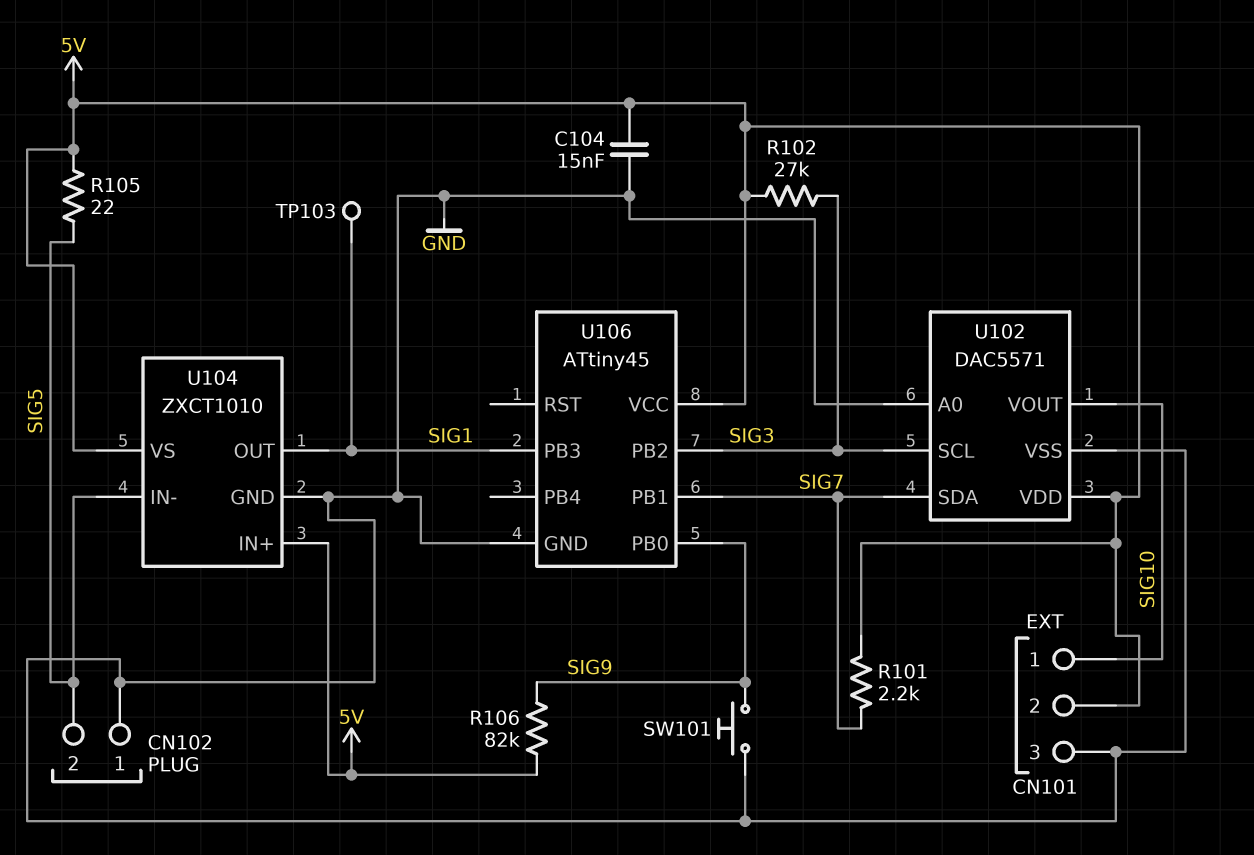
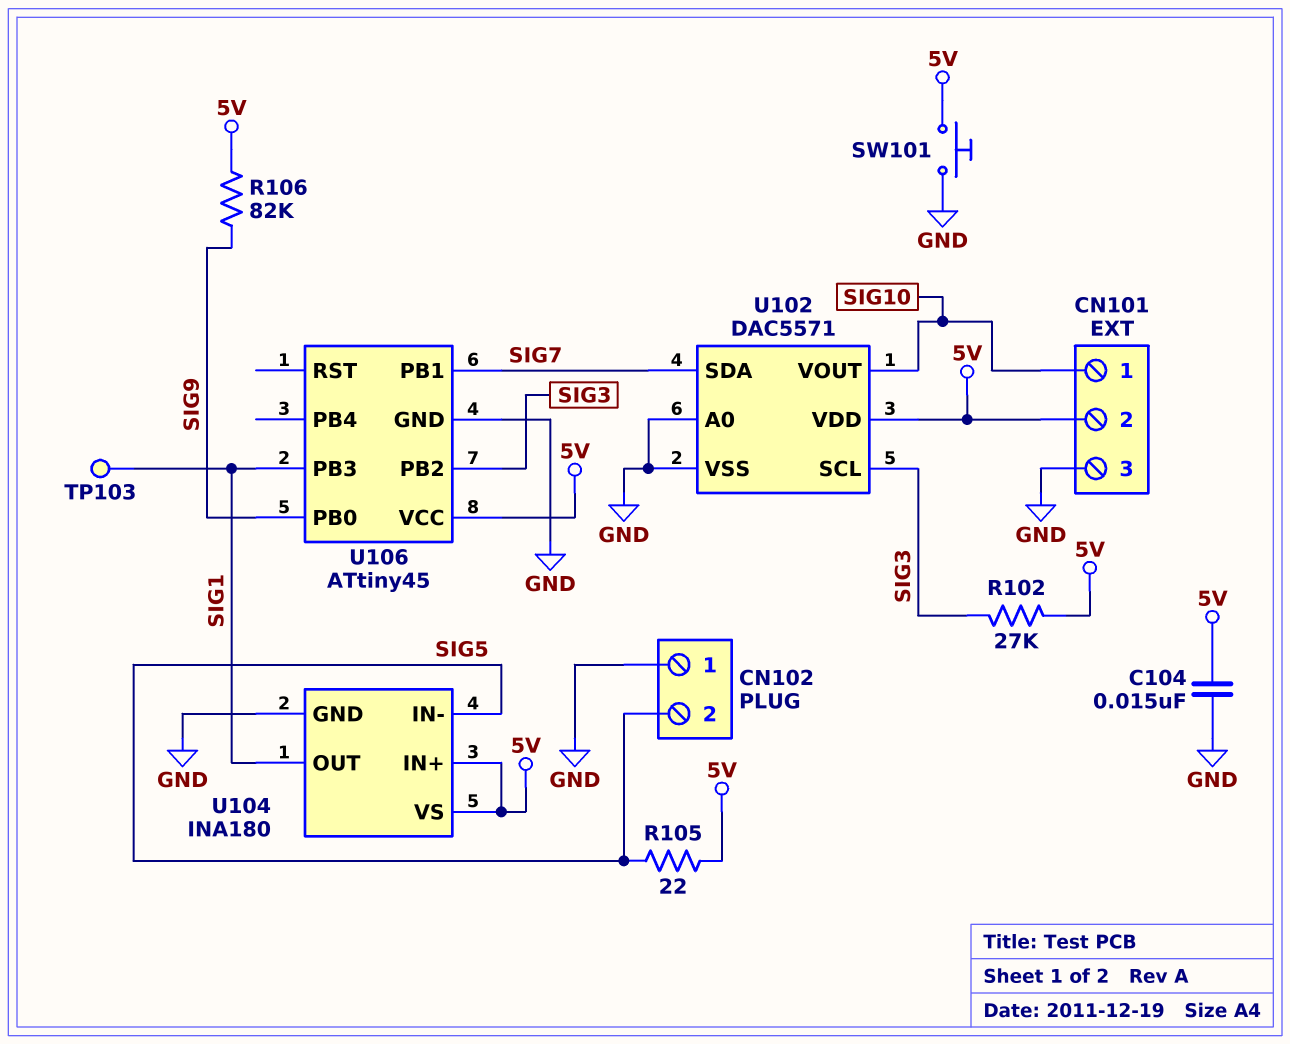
R101: 2.2k (5V, SIG7) -> none
SW101: button (GND, SIG9) -> button (5V, GND)
U104: ZXCT1010 -> INA180

